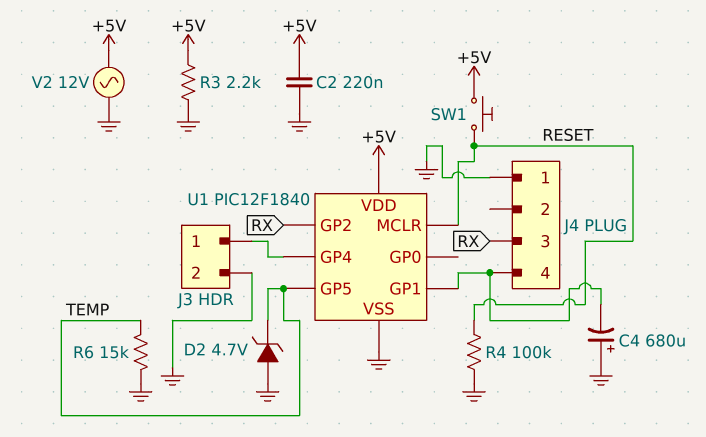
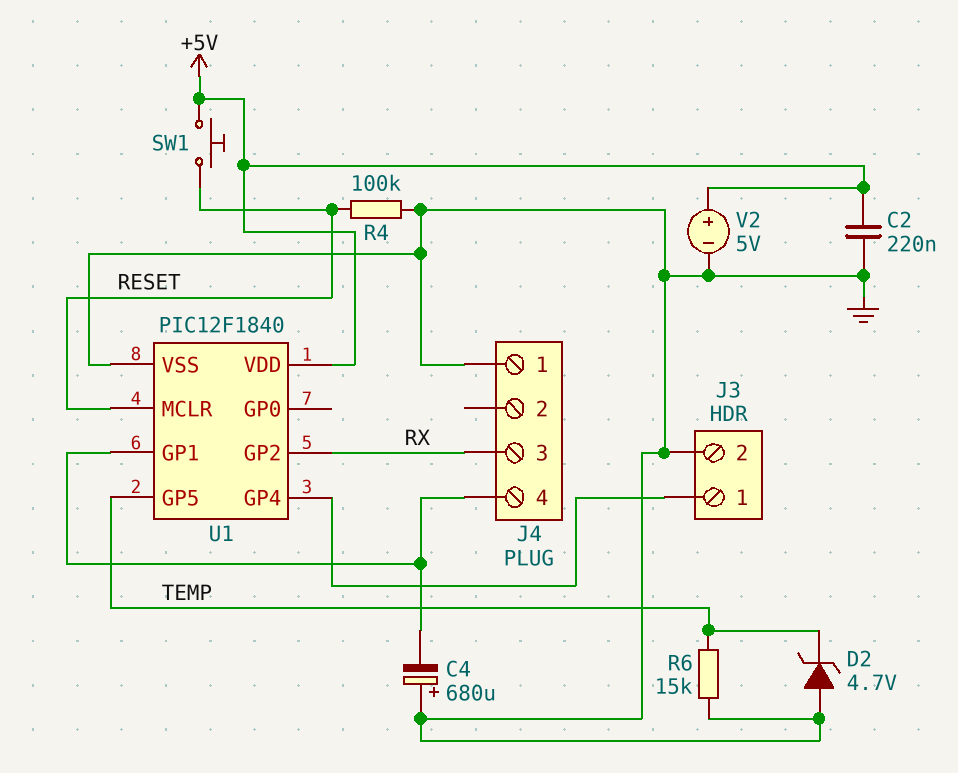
R3: 2.2k (+5V, GND) -> none
V2: AC 12V (+5V, GND) -> 5V (plus +5V, minus GND)

